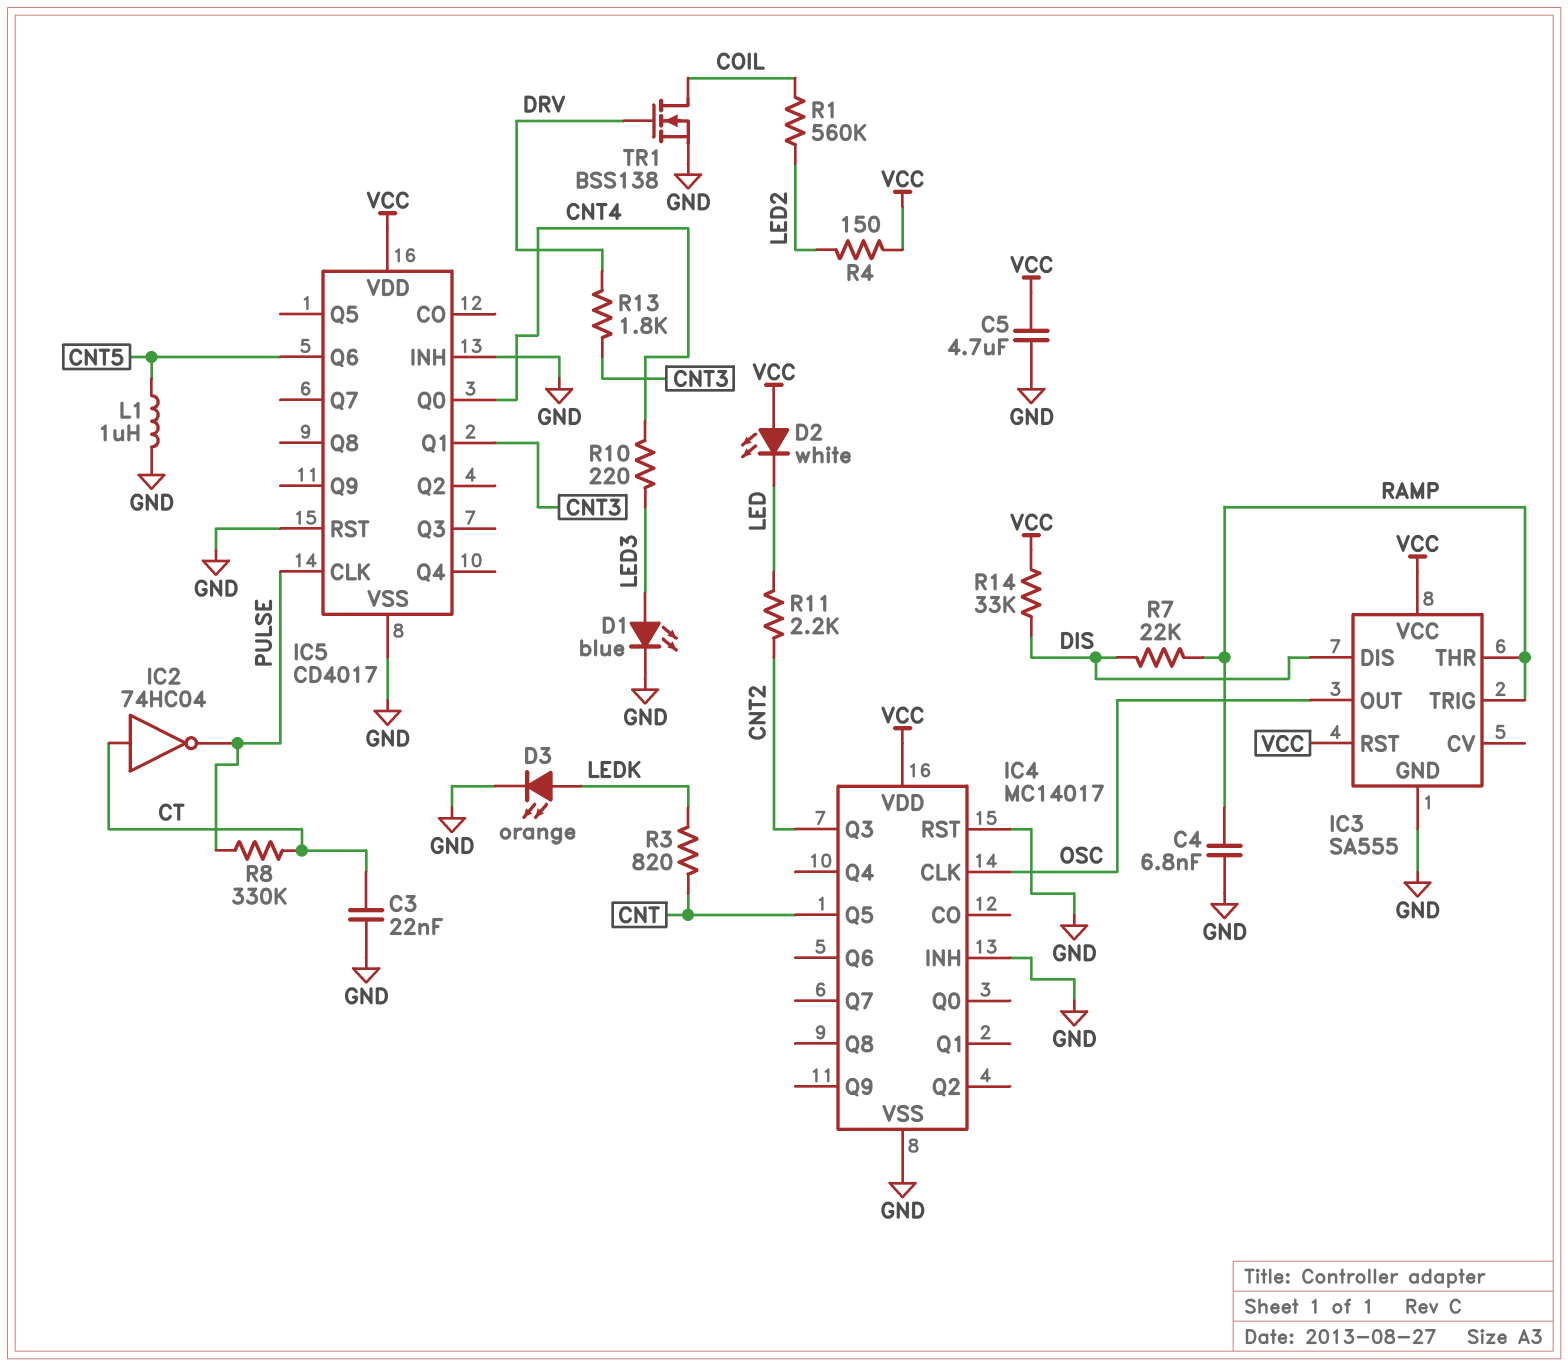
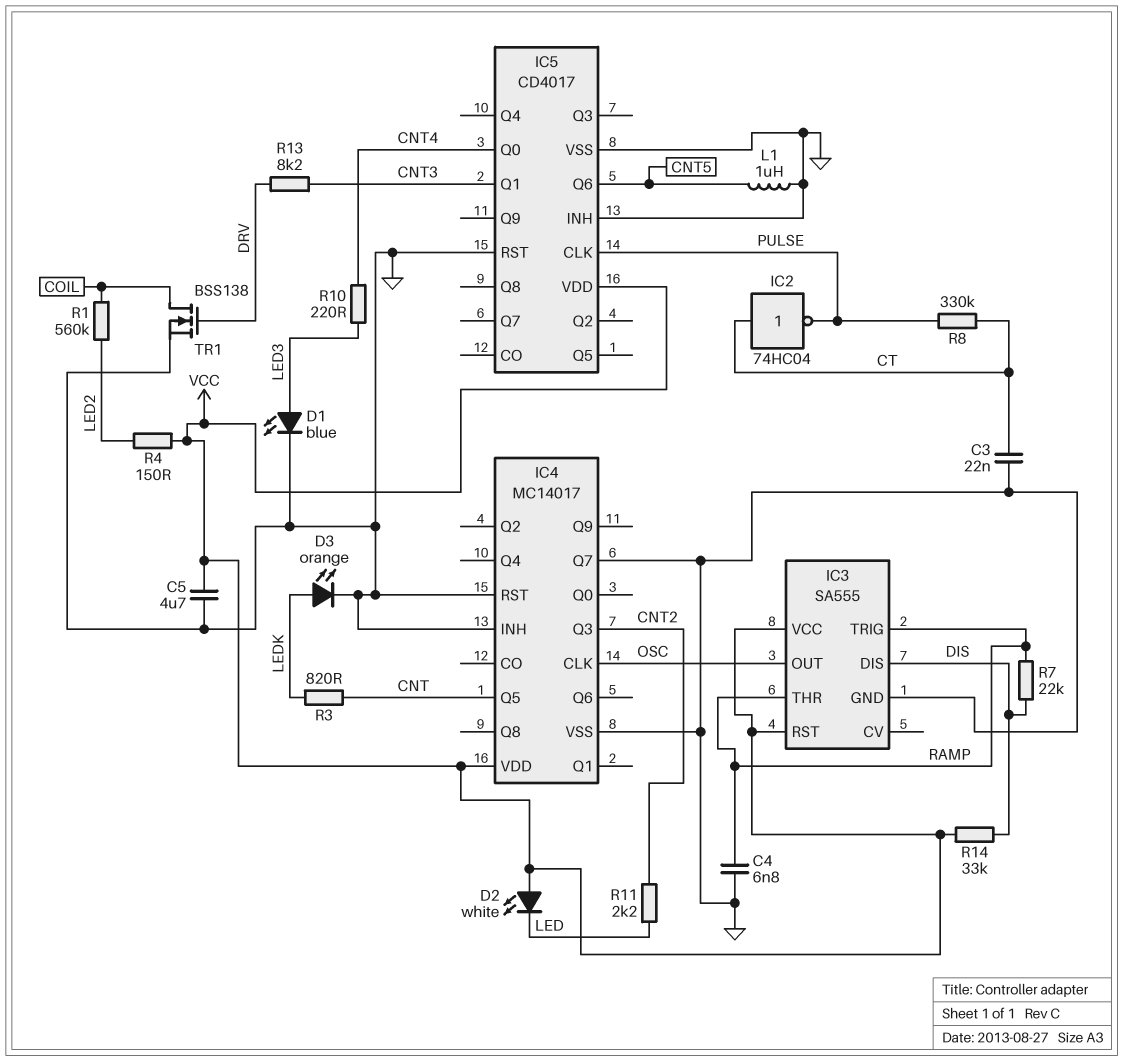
IC4 pin Q7: none -> GND
R13: 1.8k (CNT3, DRV) -> 8.2k (CNT3, DRV)

